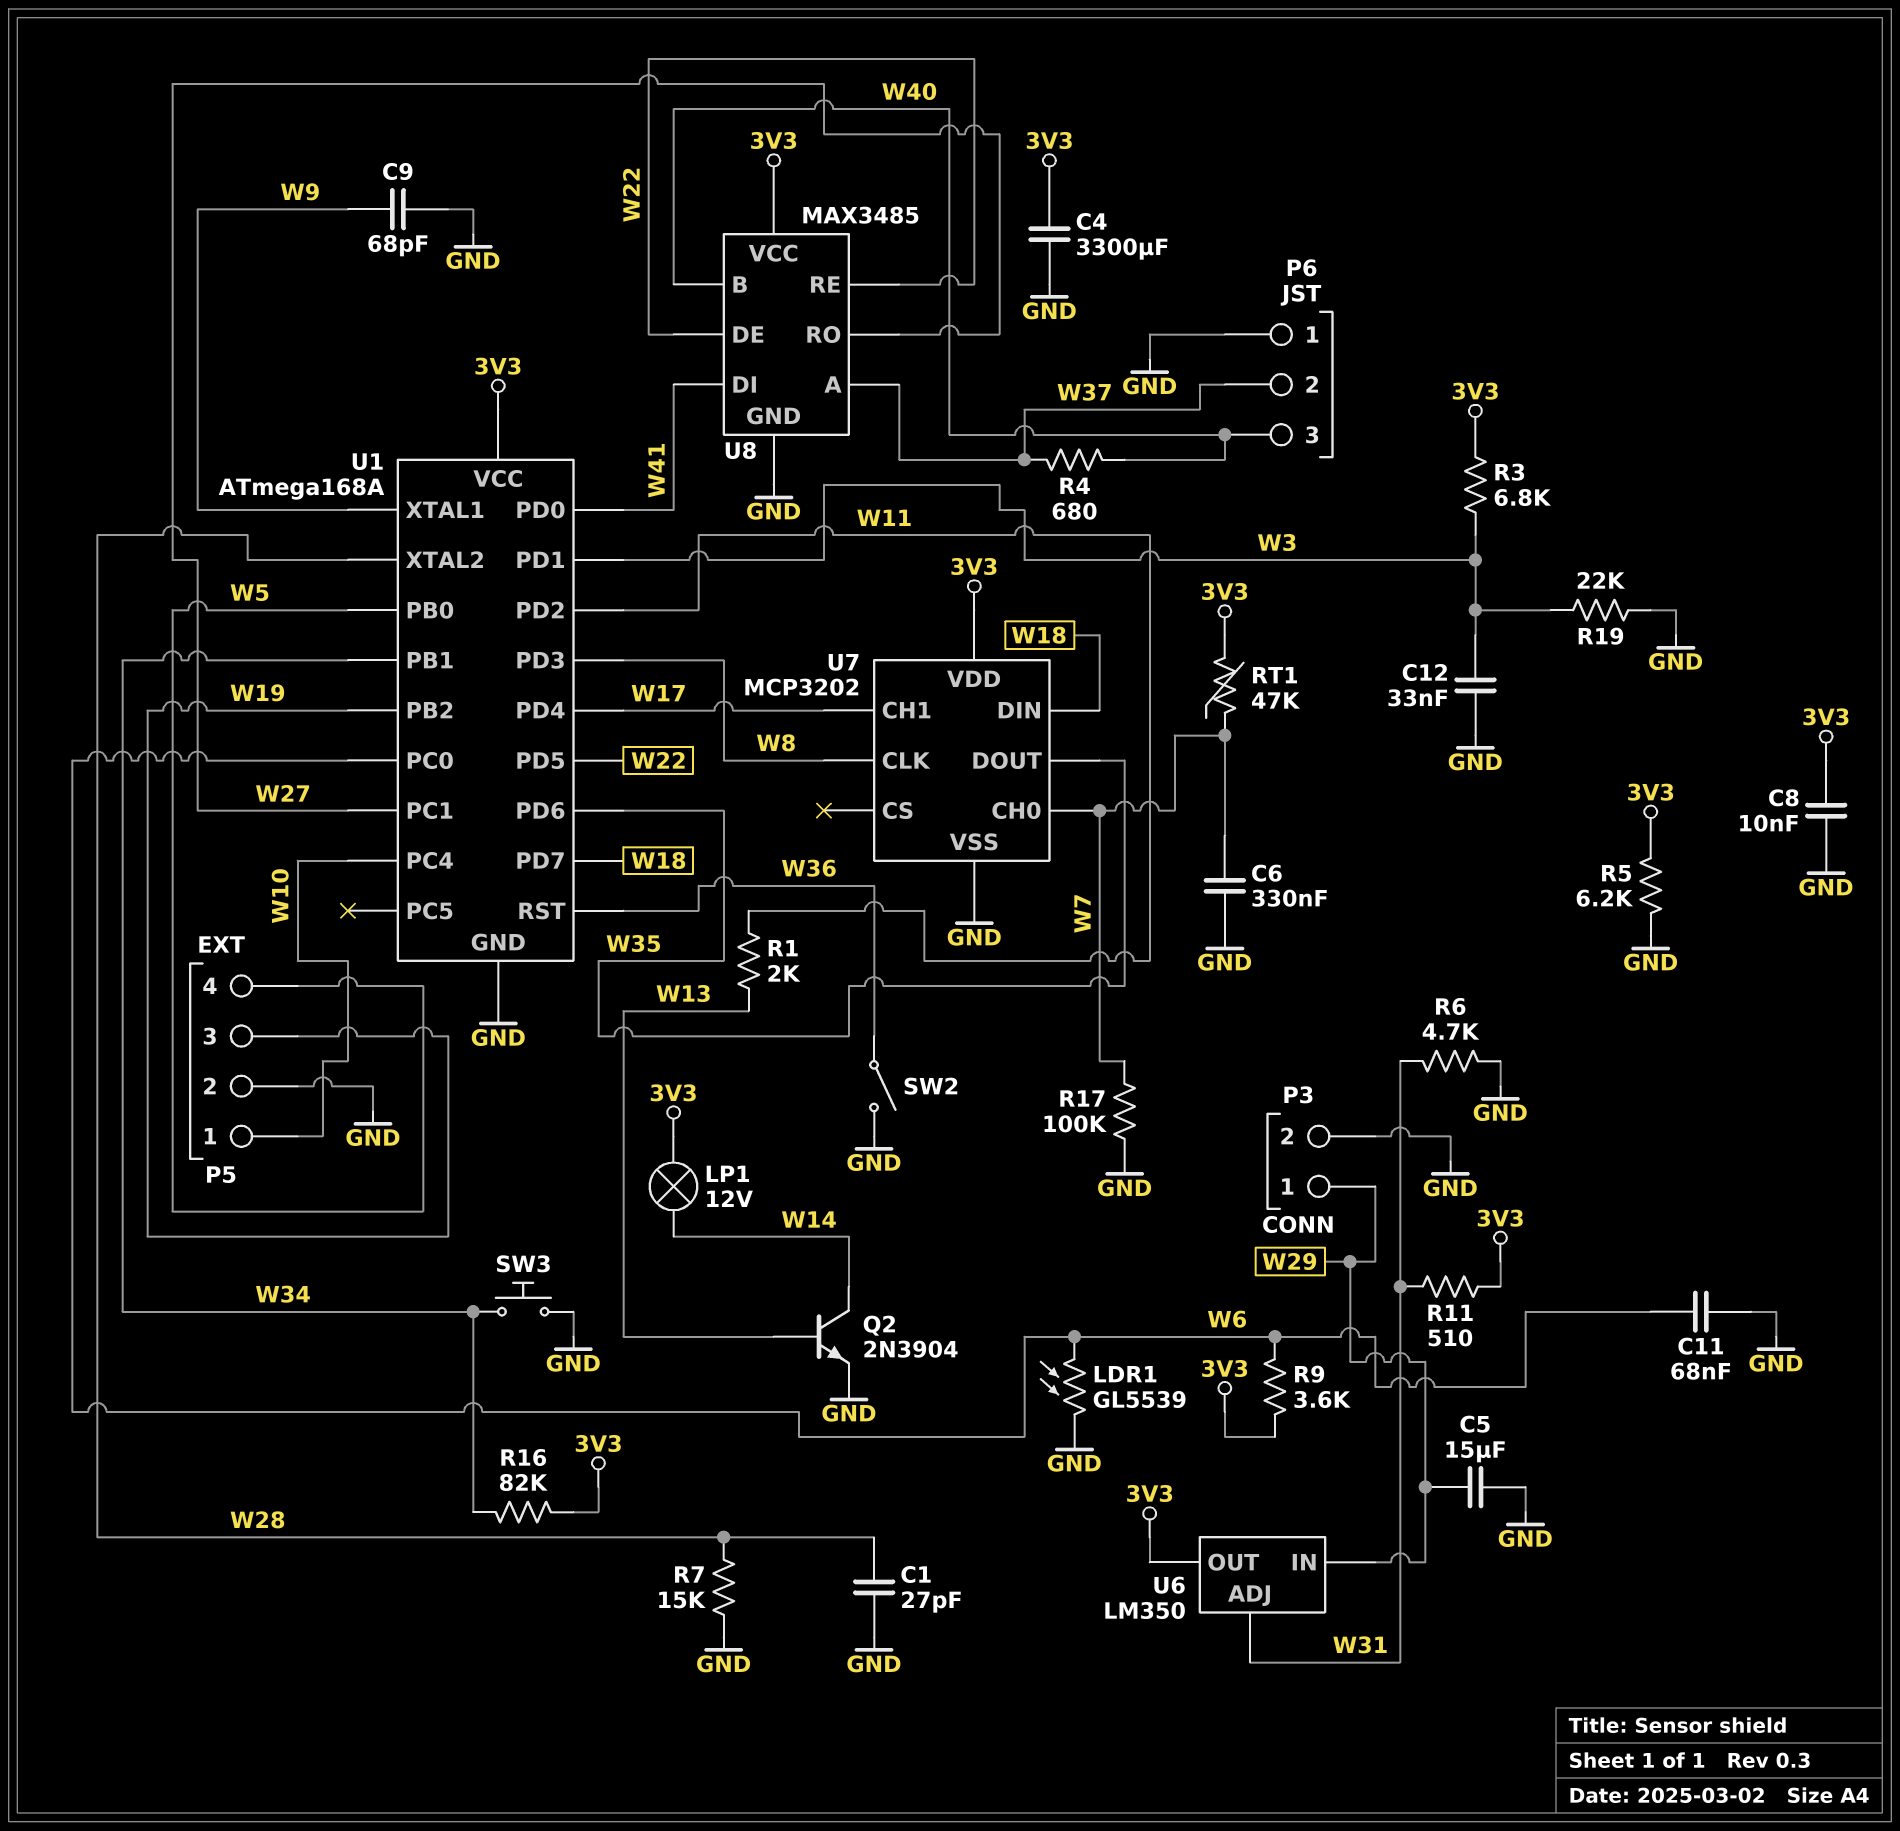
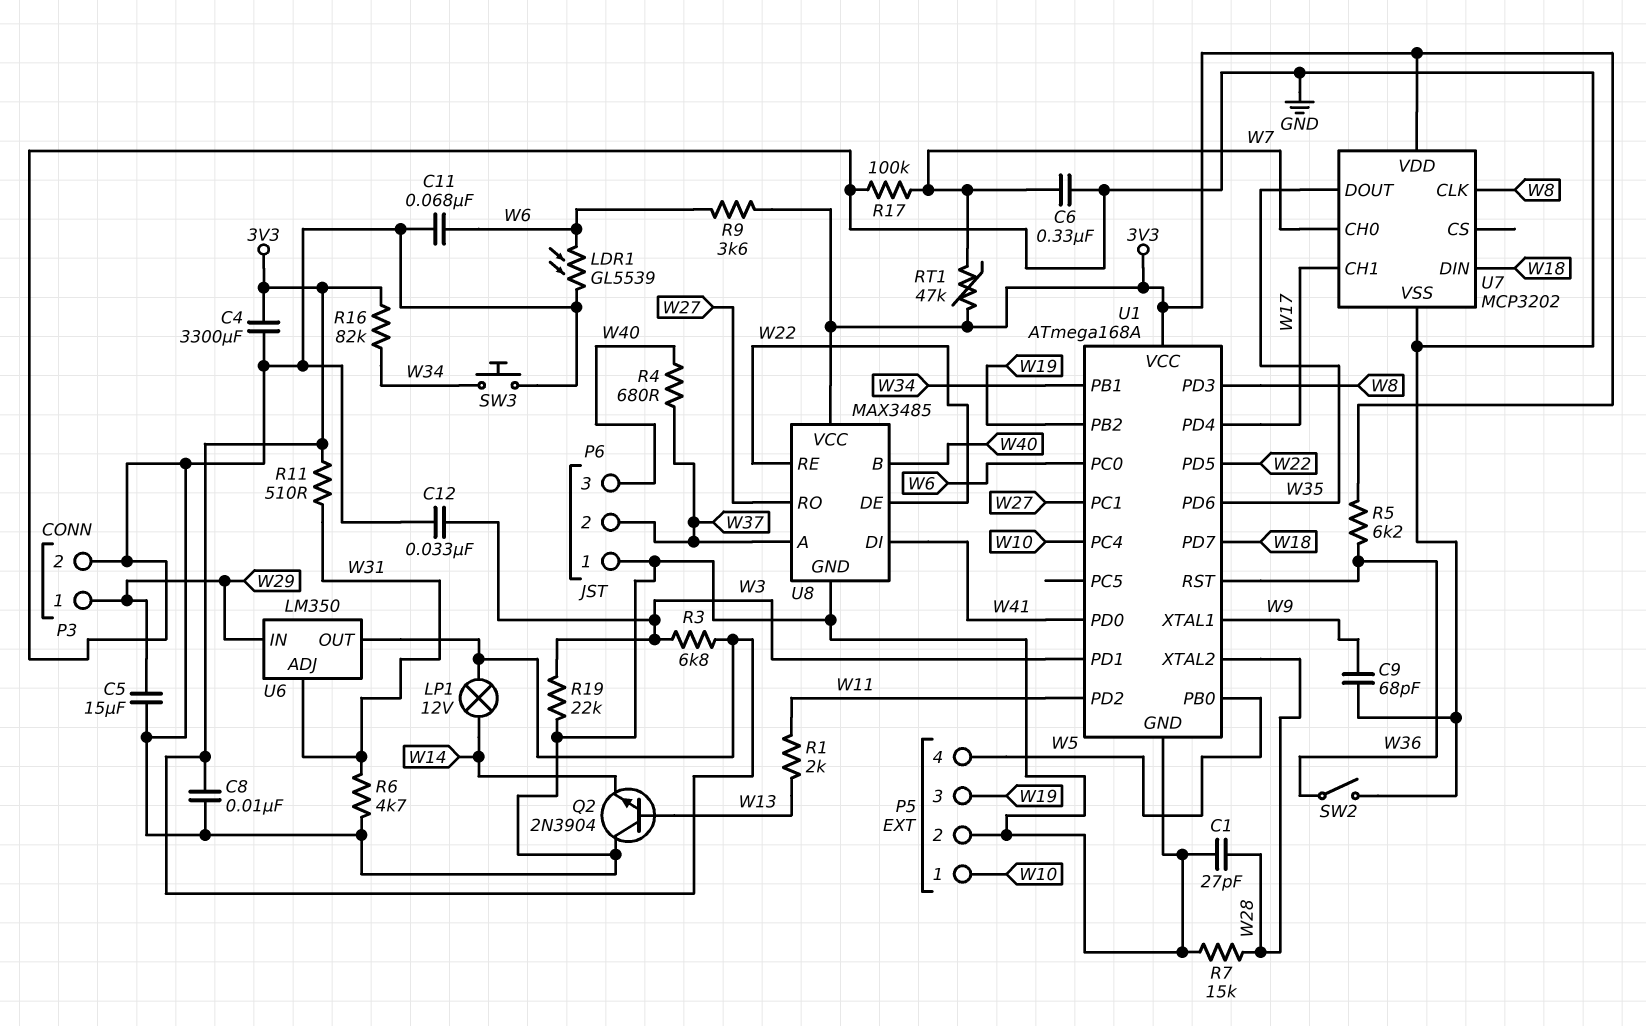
Q2: NPN 2N3904 (B W13, C W14, E GND) -> NPN 2N3904 (B W13, C GND, E W14)
R5: 6.2k (3V3, GND) -> 6.2k (3V3, W36)

